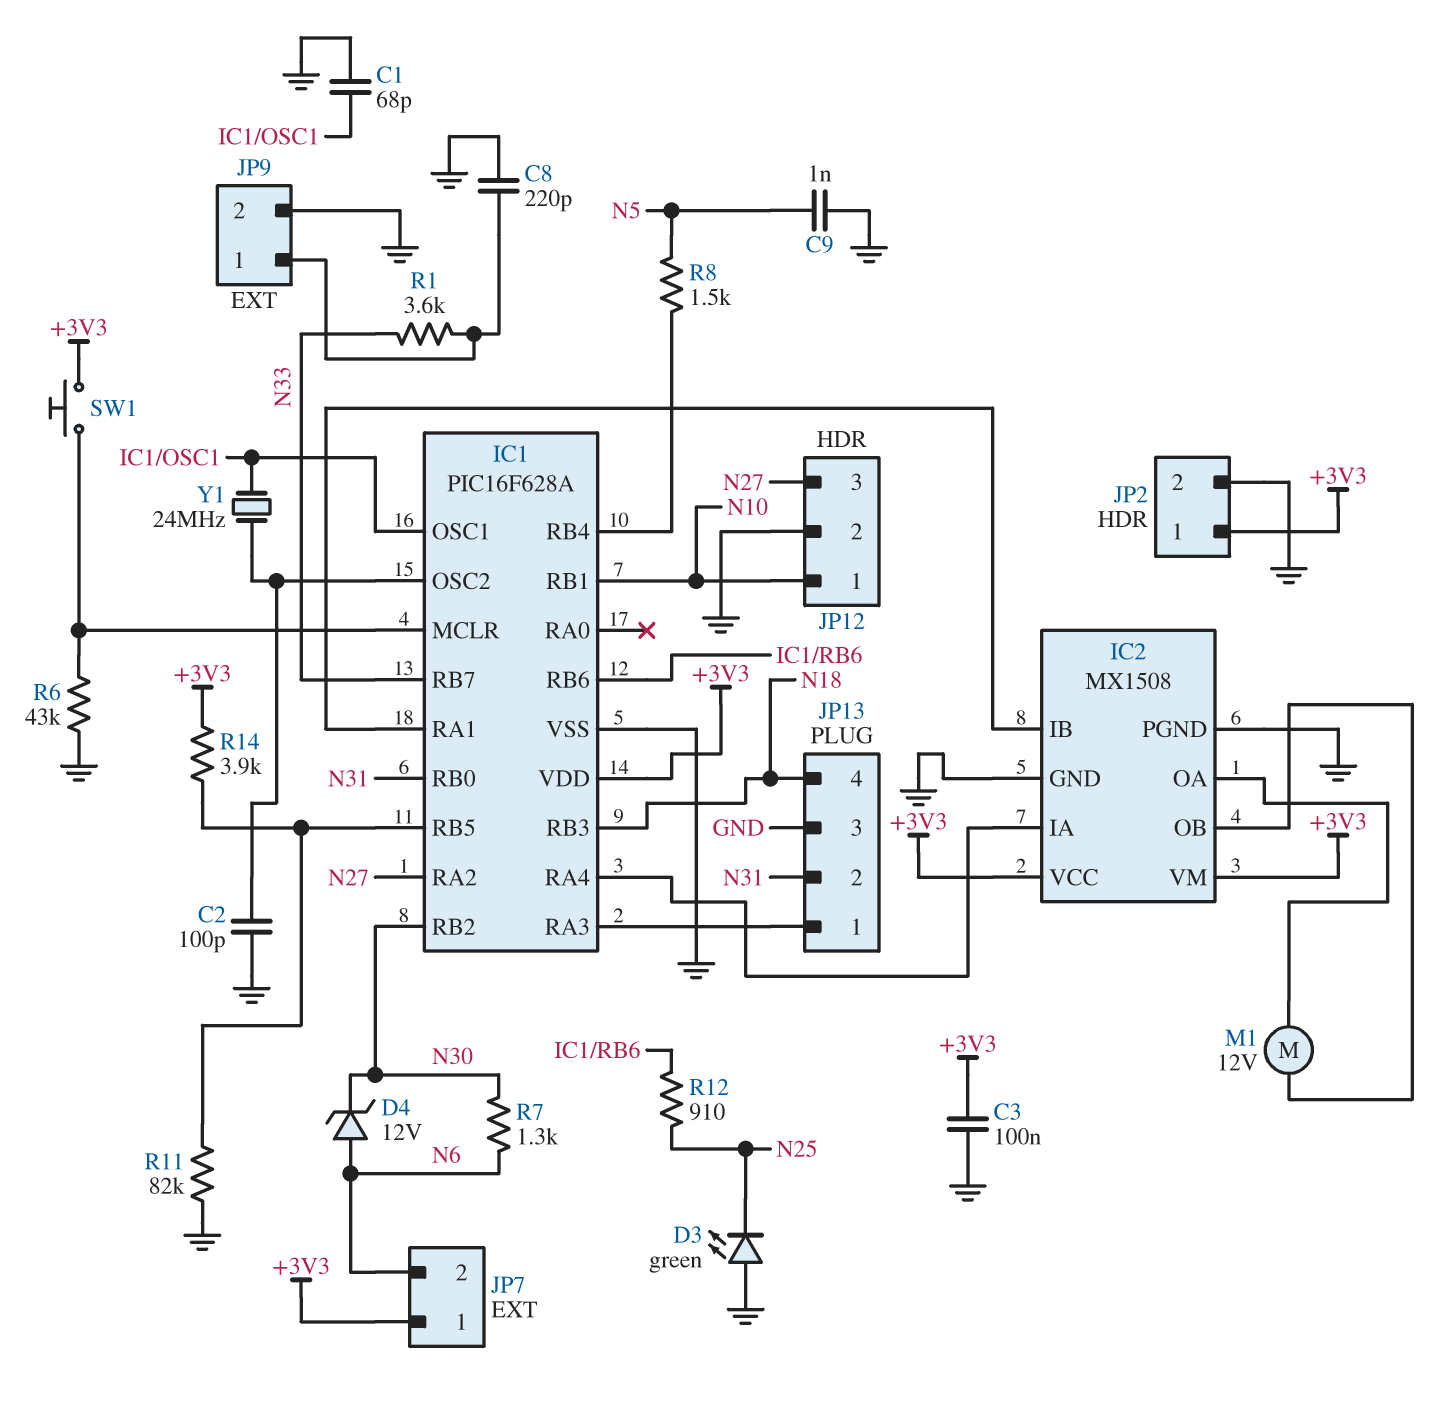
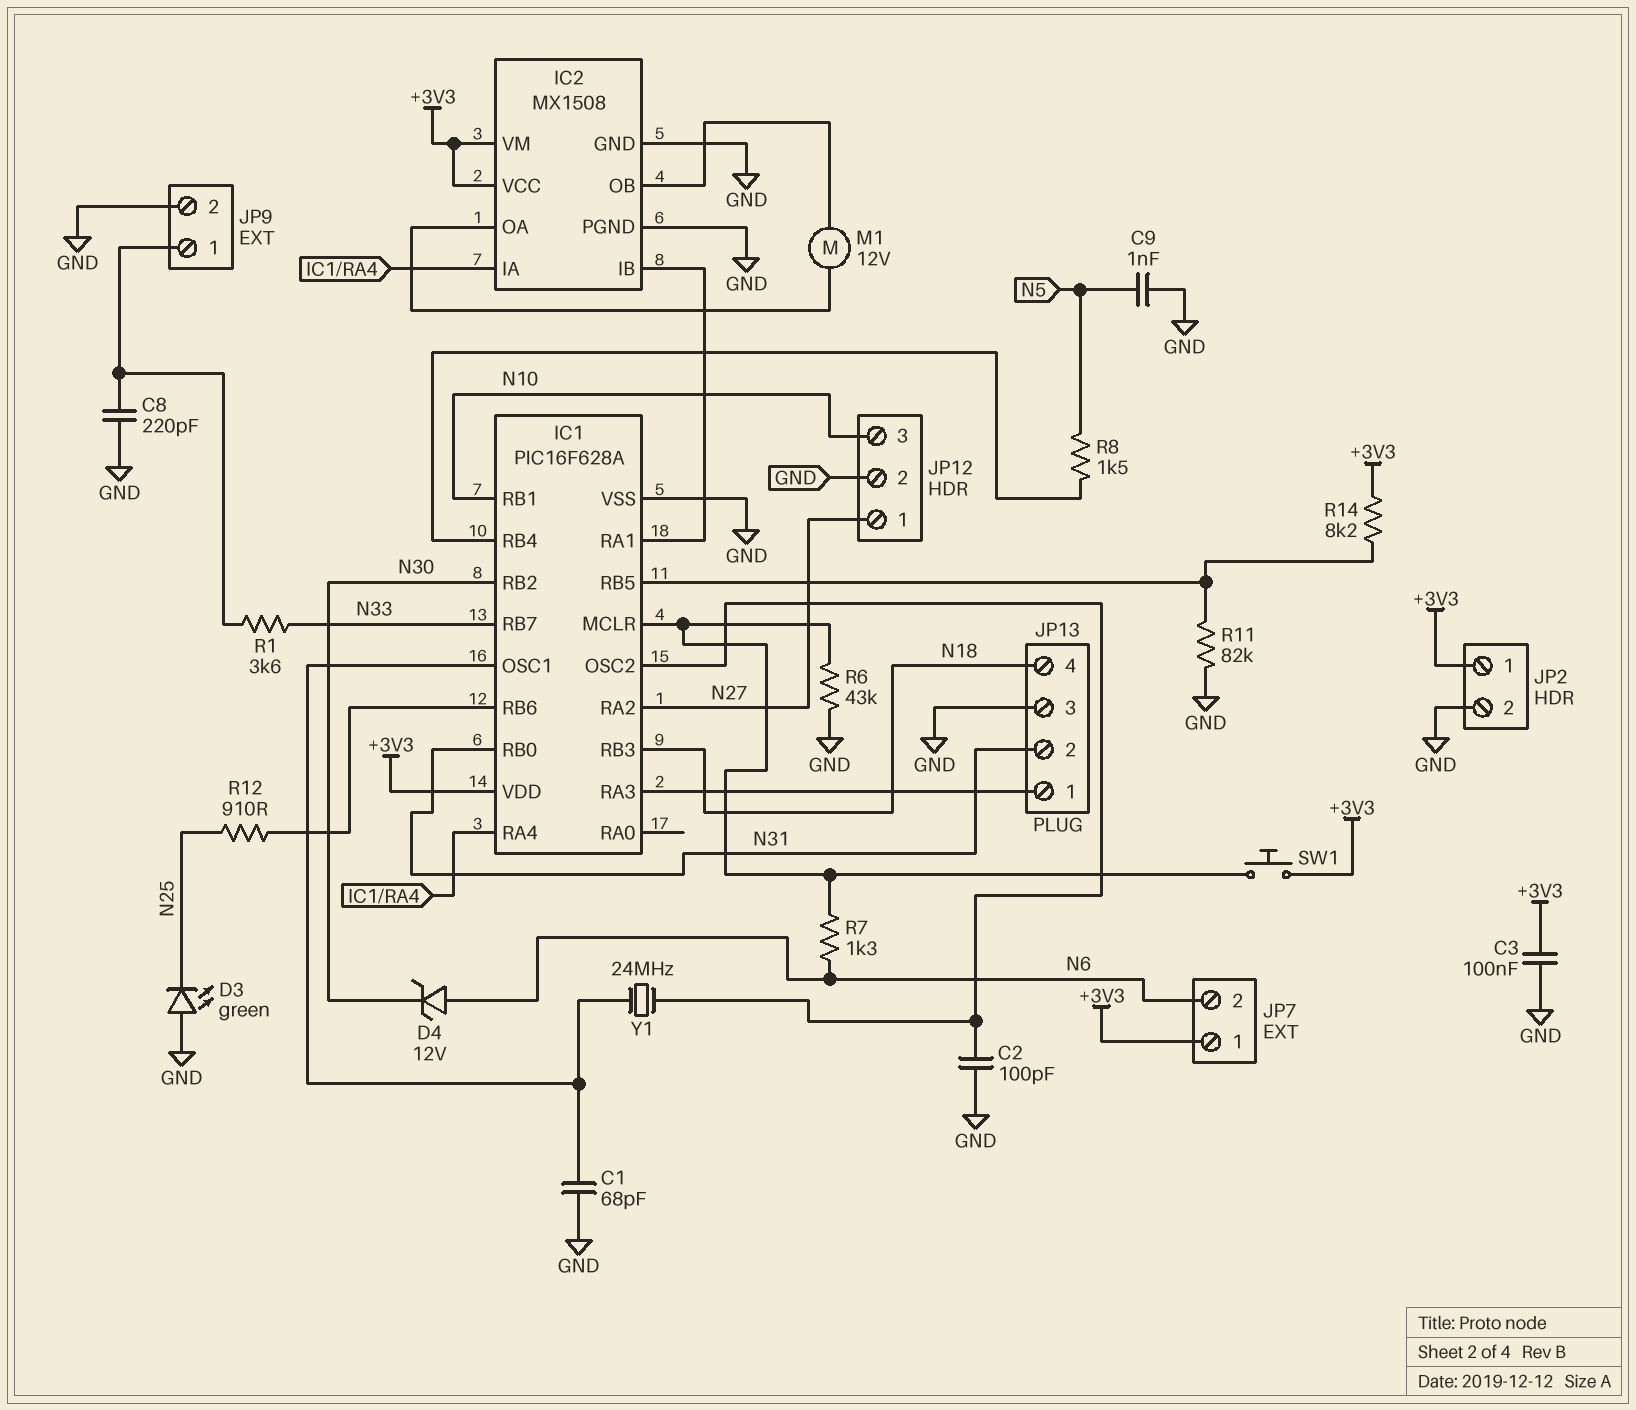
JP12 pin 1: N10 -> N27
JP12 pin 3: N27 -> N10
R7: 1.3k (N6, N30) -> 1.3k (IC1/MCLR, N6)
R14: 3.9k (+3V3, IC1/RB5) -> 8.2k (+3V3, IC1/RB5)

